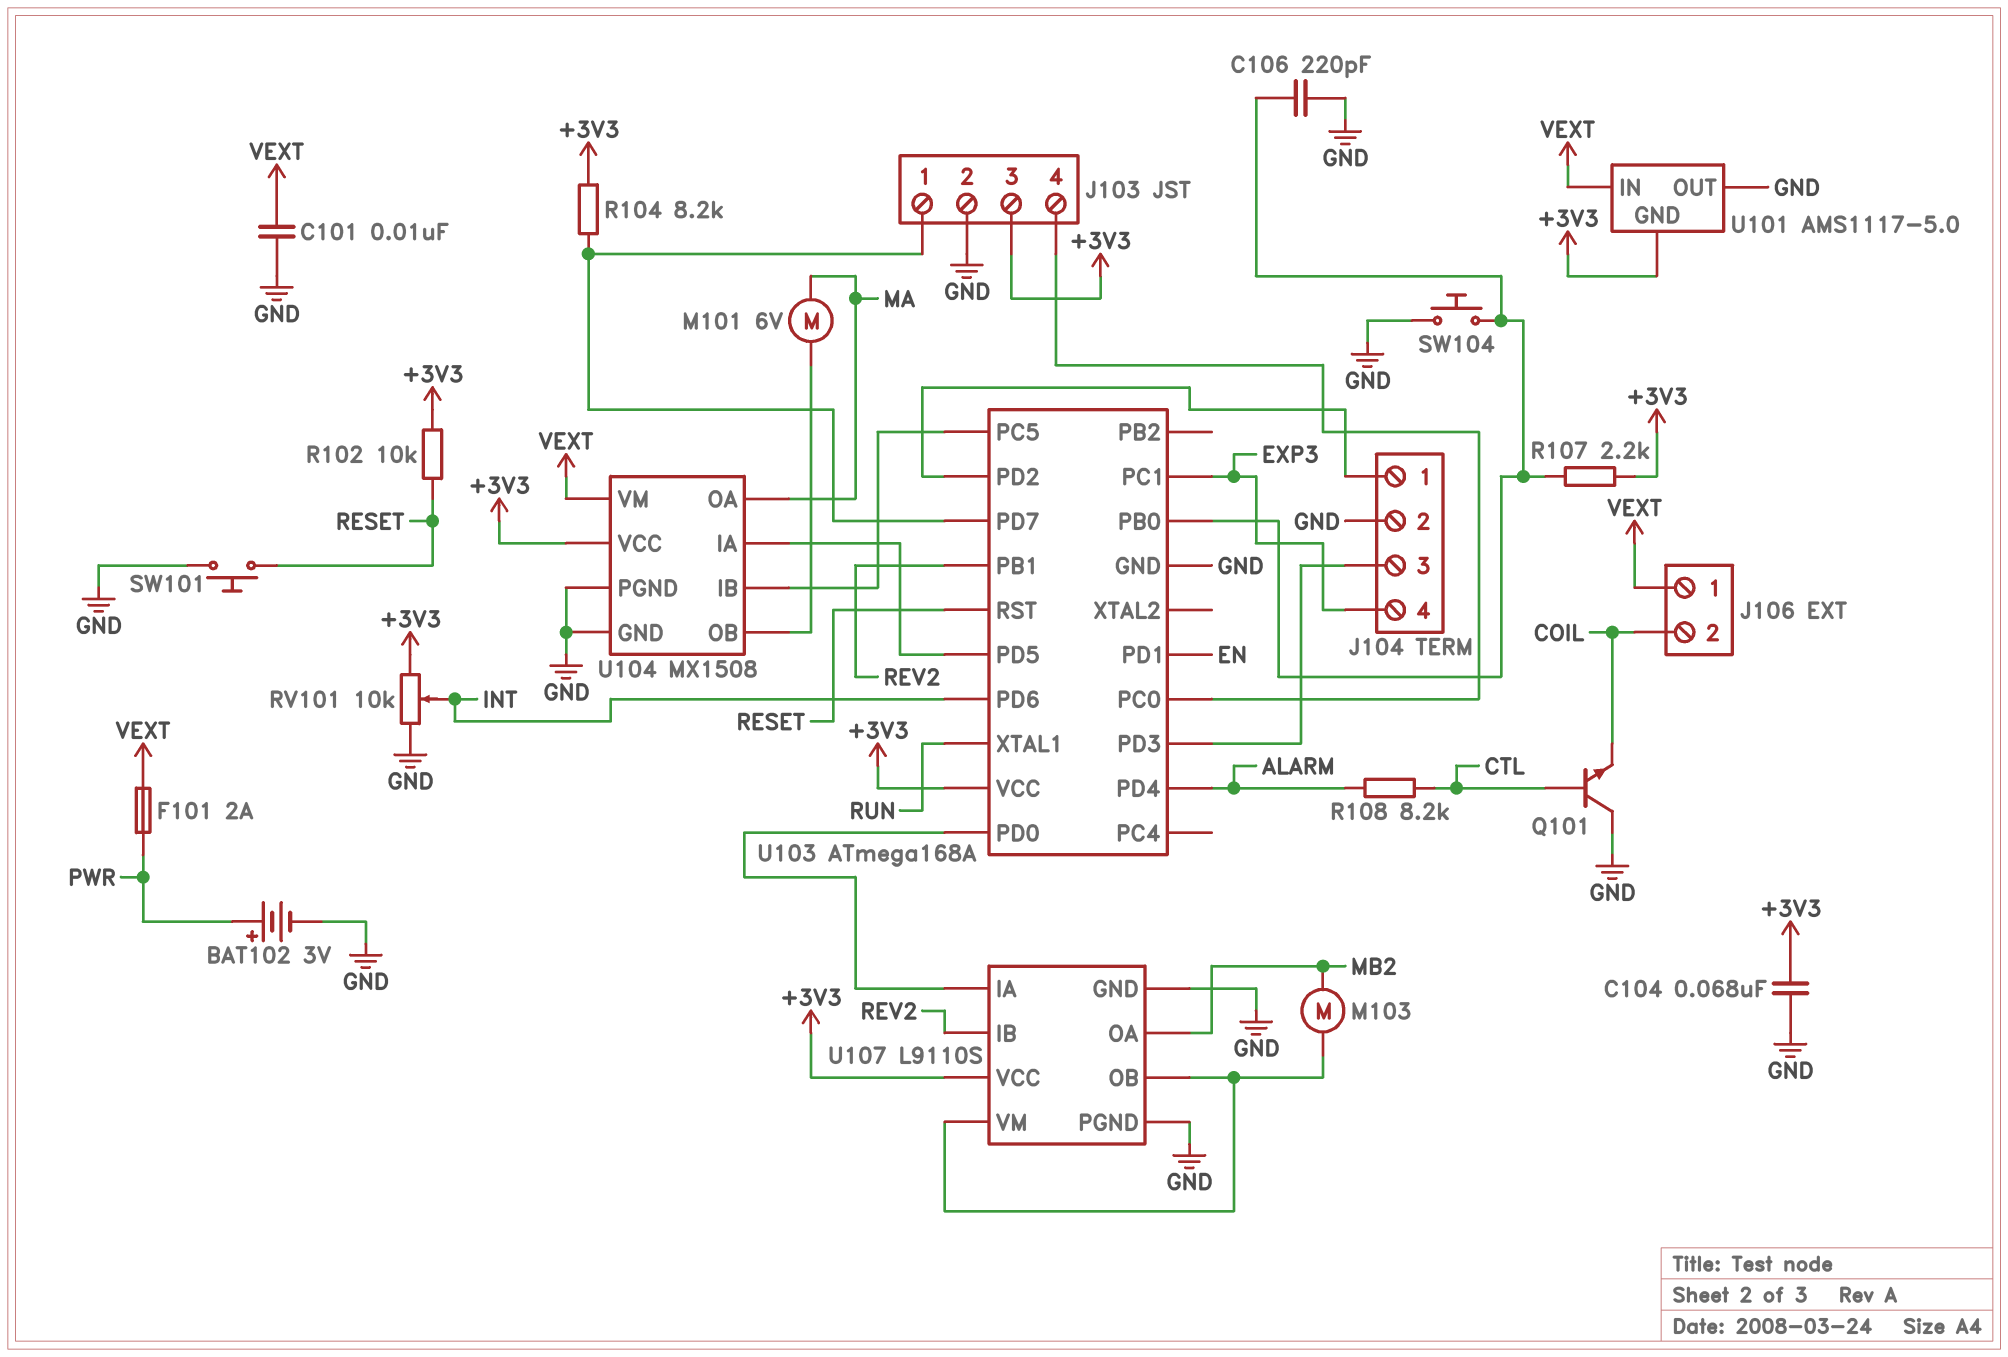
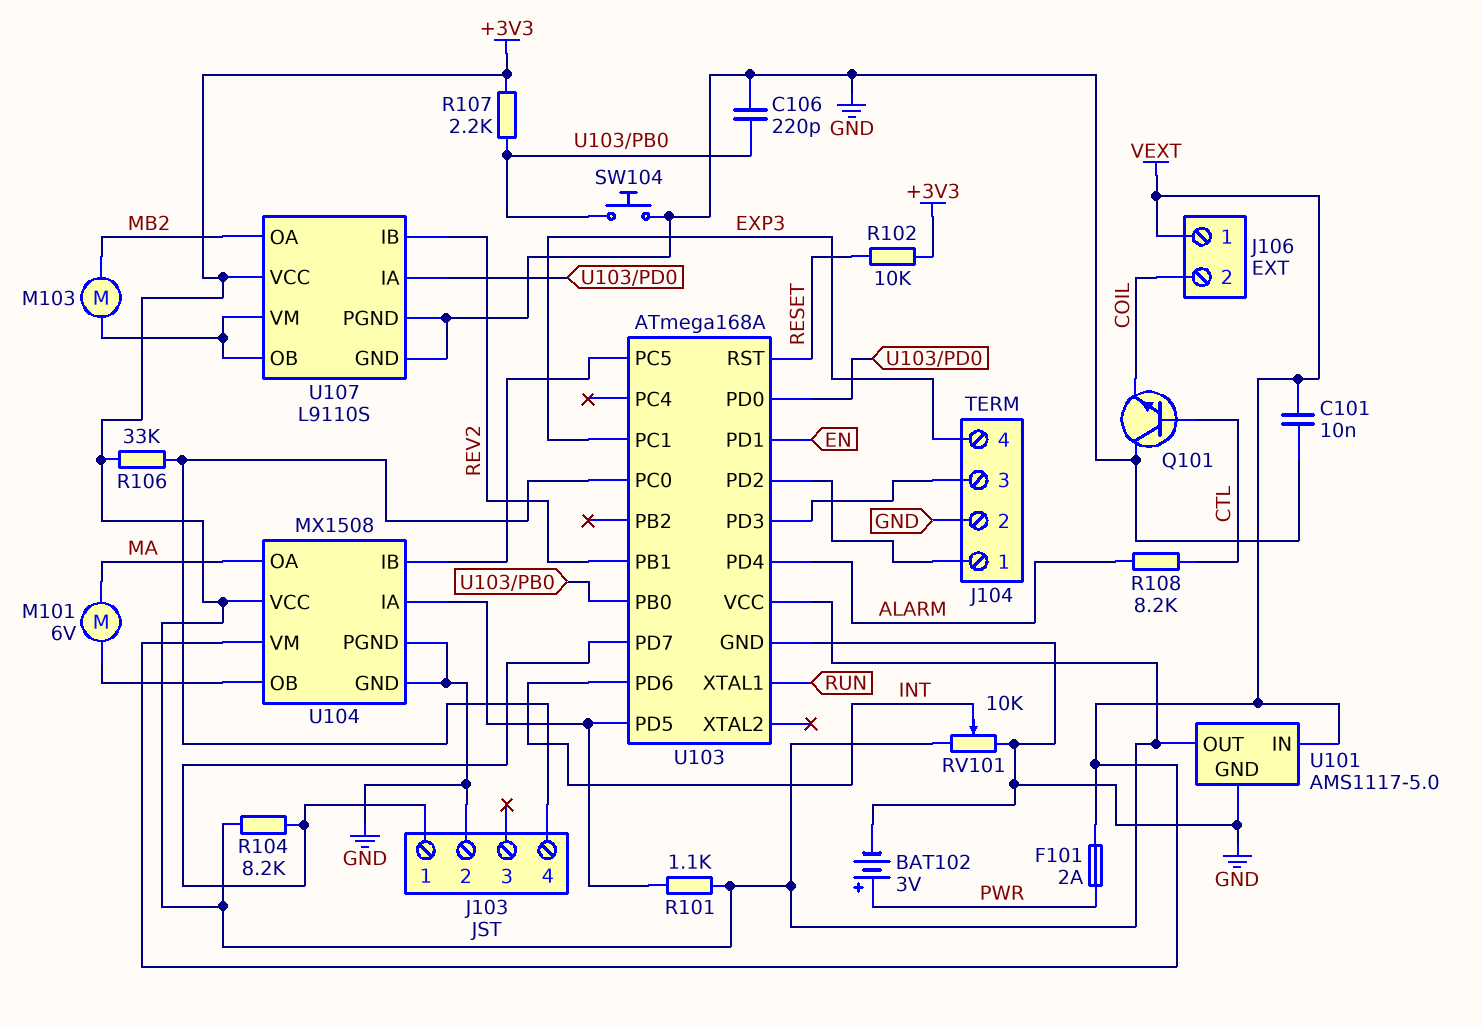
C104: 68nF (+3V3, GND) -> none
J103 pin 3: +3V3 -> none
R101: none -> 1.1k (+3V3, U103/PD5)
R106: none -> 33k (+3V3, J103/4)
SW101: button (GND, RESET) -> none
U101 pin GND: +3V3 -> GND
U101 pin OUT: GND -> +3V3

